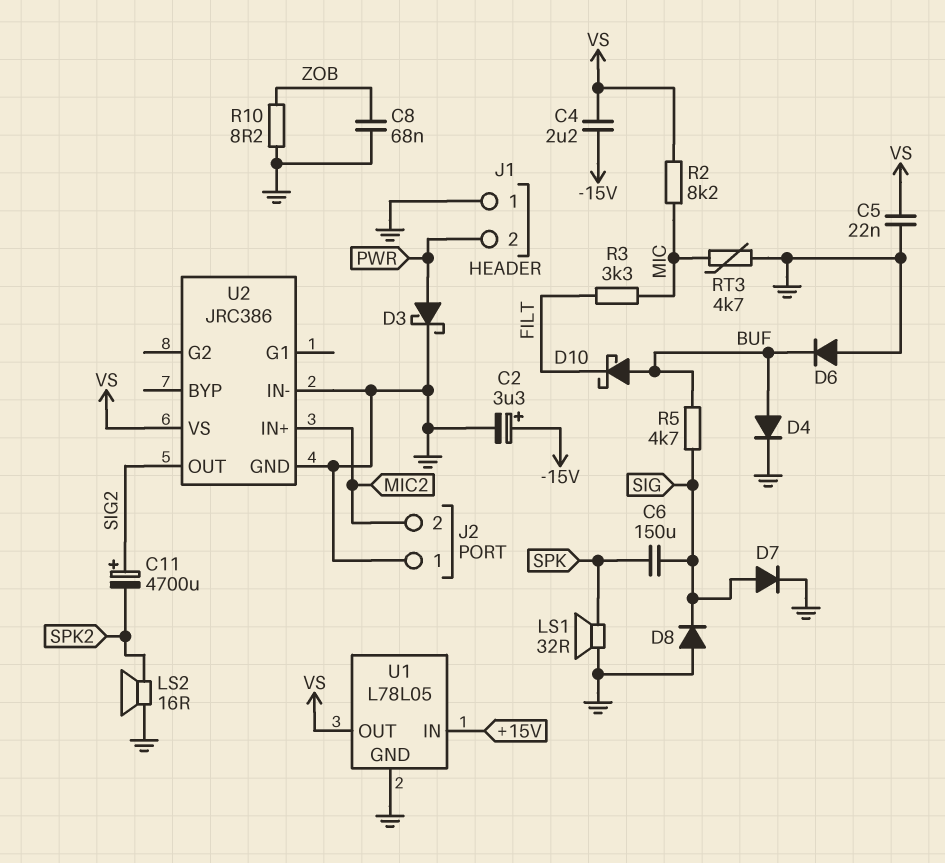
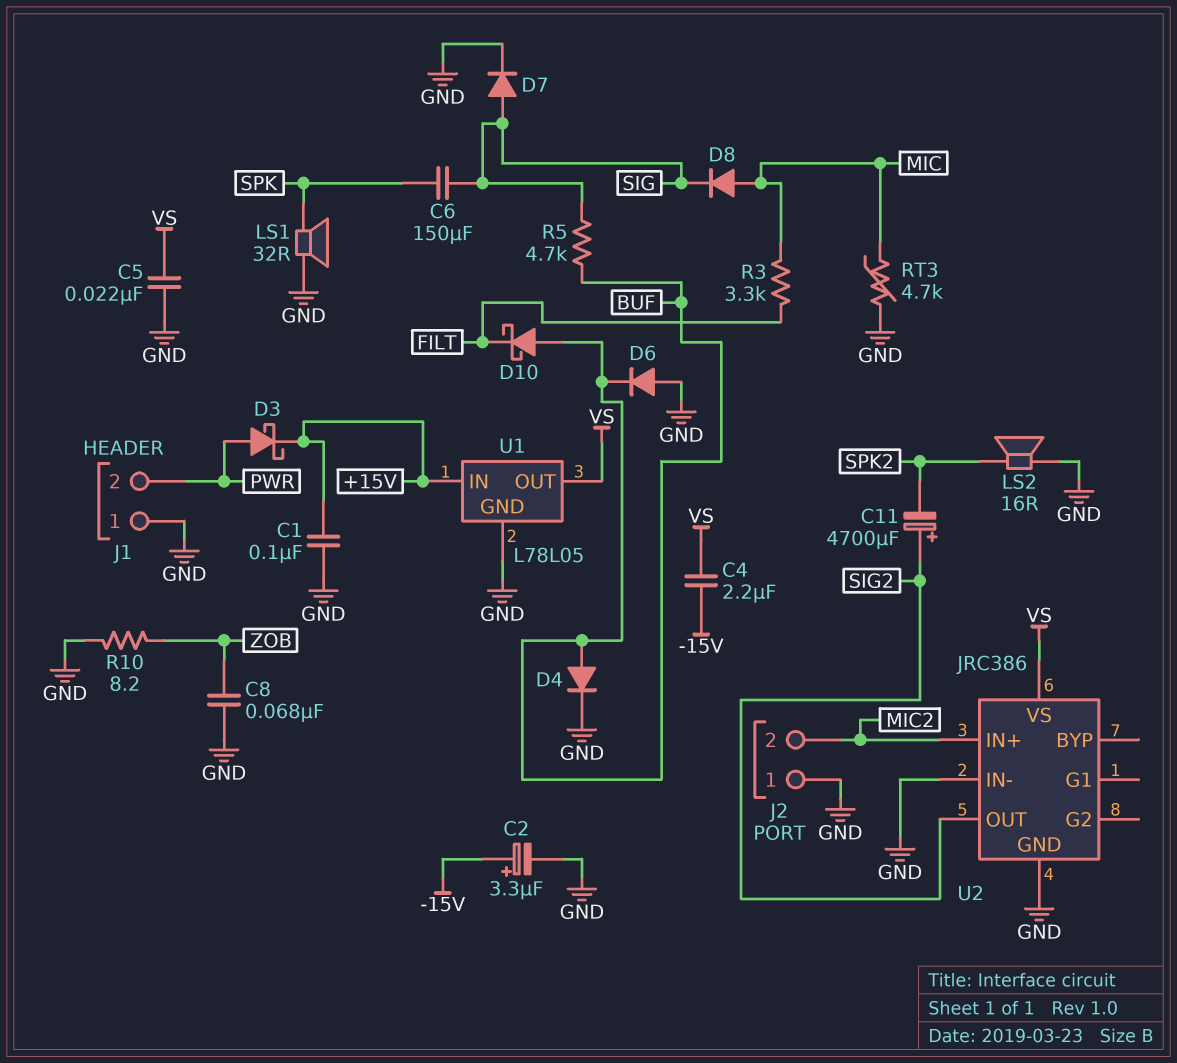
C1: none -> 100nF (+15V, GND)
D3: schottky (A PWR, K GND) -> schottky (A PWR, K +15V)
D8: diode (A GND, K SIG) -> diode (A MIC, K SIG)
R2: 8.2k (MIC, VS) -> none

